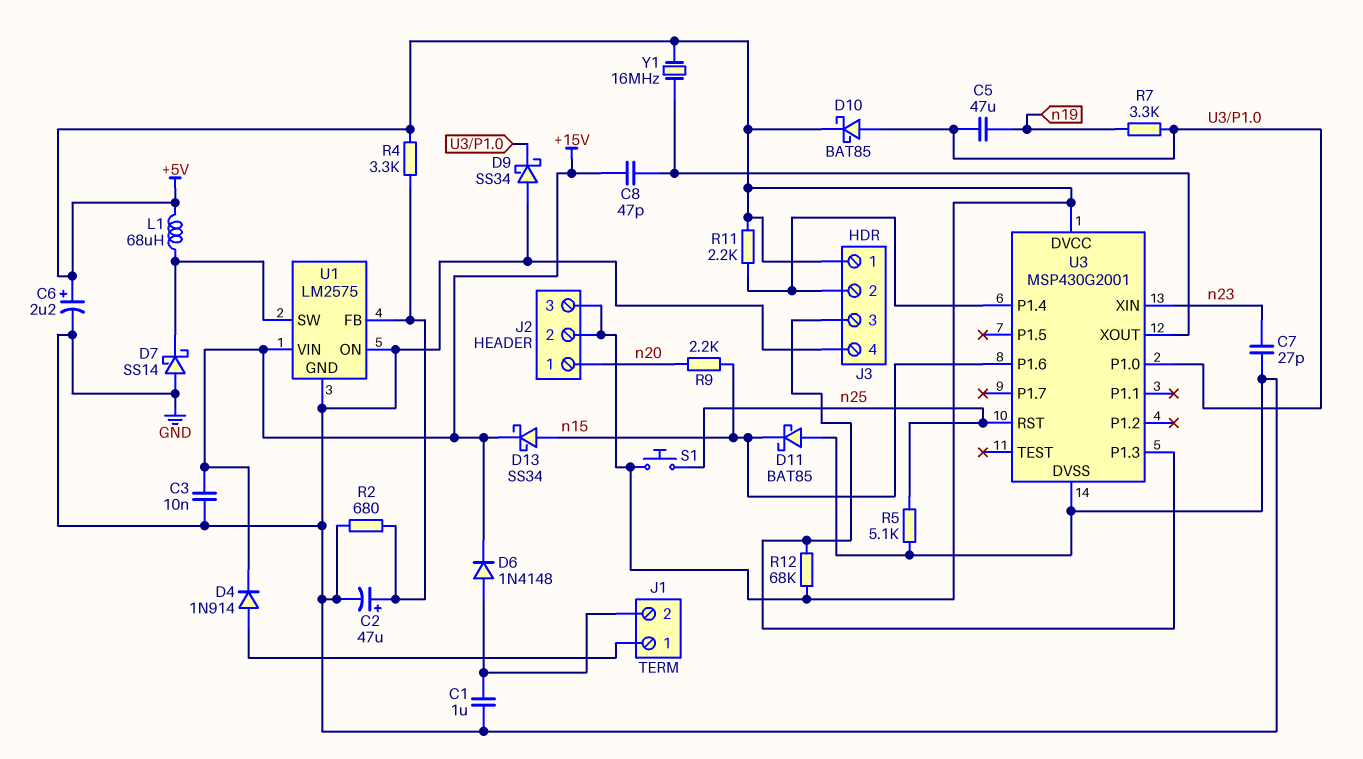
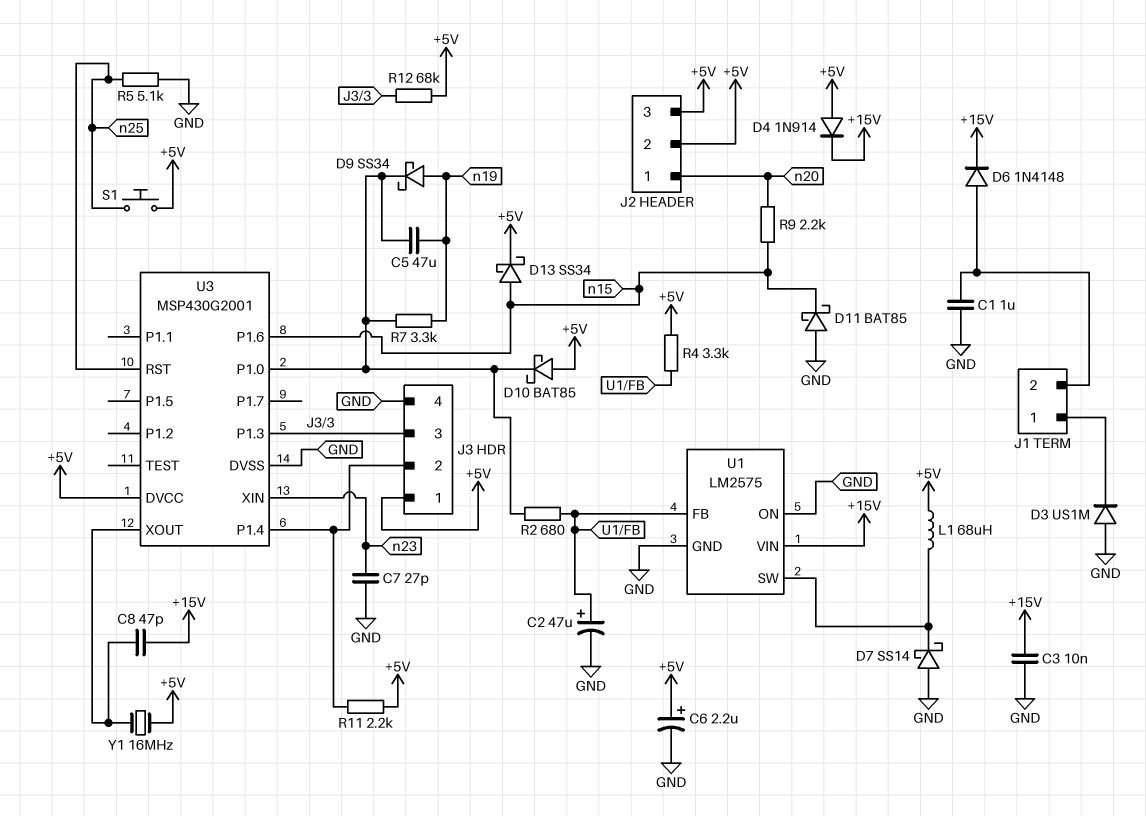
D3: none -> diode US1M (A GND, K J1/1)
D4: diode 1N914 (A J1/1, K +15V) -> diode 1N914 (A +5V, K +15V)
D9: schottky SS34 (A GND, K U3/P1.0) -> schottky SS34 (A n19, K U3/P1.0)
D10: schottky BAT85 (A U3/P1.0, K +5V) -> schottky BAT85 (A +5V, K U3/P1.0)
D13: schottky SS34 (A n15, K +15V) -> schottky SS34 (A n15, K +5V)
R2: 680 (GND, U1/FB) -> 680 (U1/FB, U3/P1.0)

